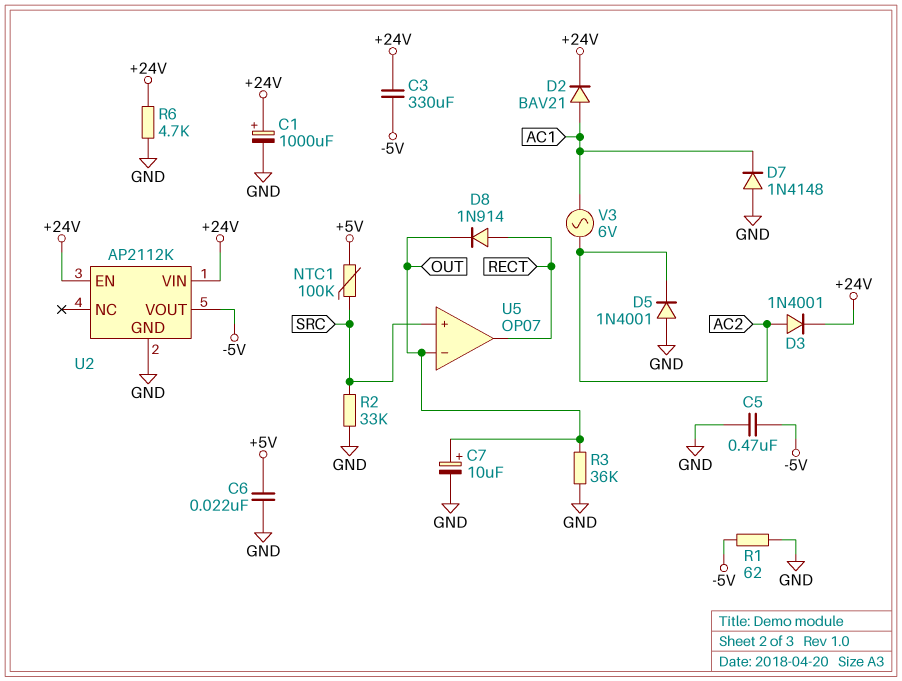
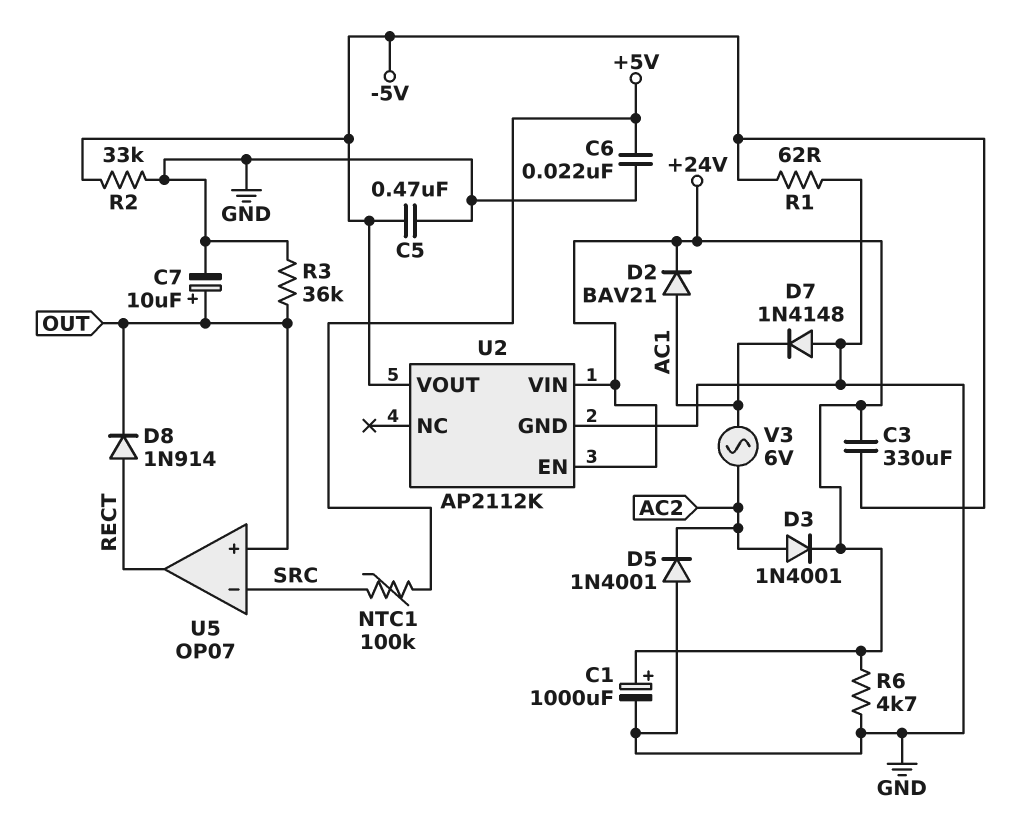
R2: 33k (GND, SRC) -> 33k (-5V, GND)
U5 pin in+: SRC -> OUT
U5 pin in-: OUT -> SRC

